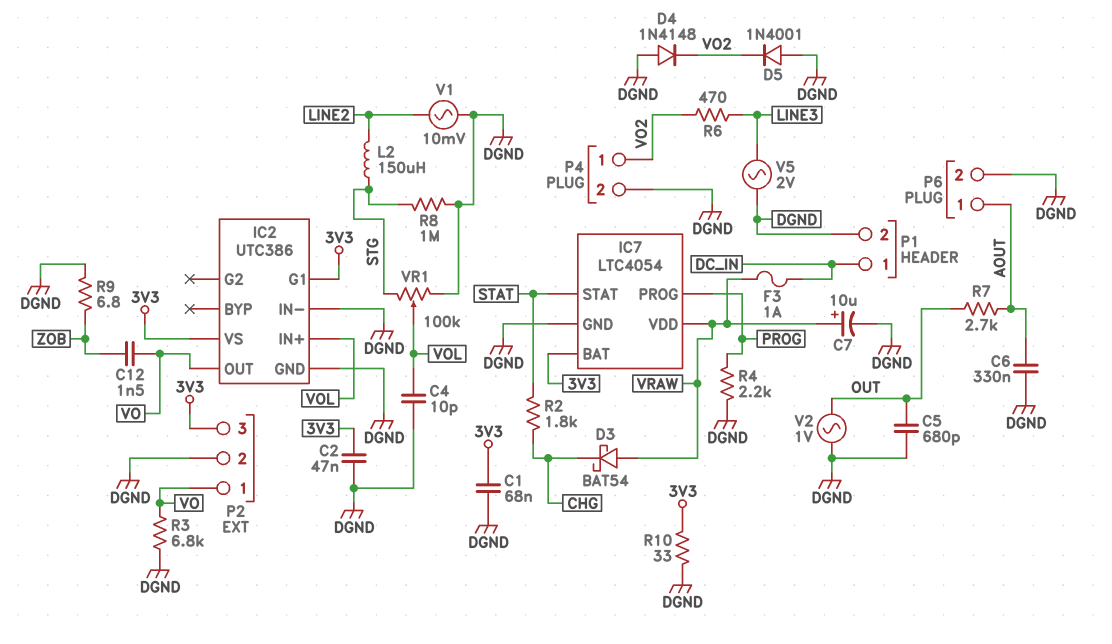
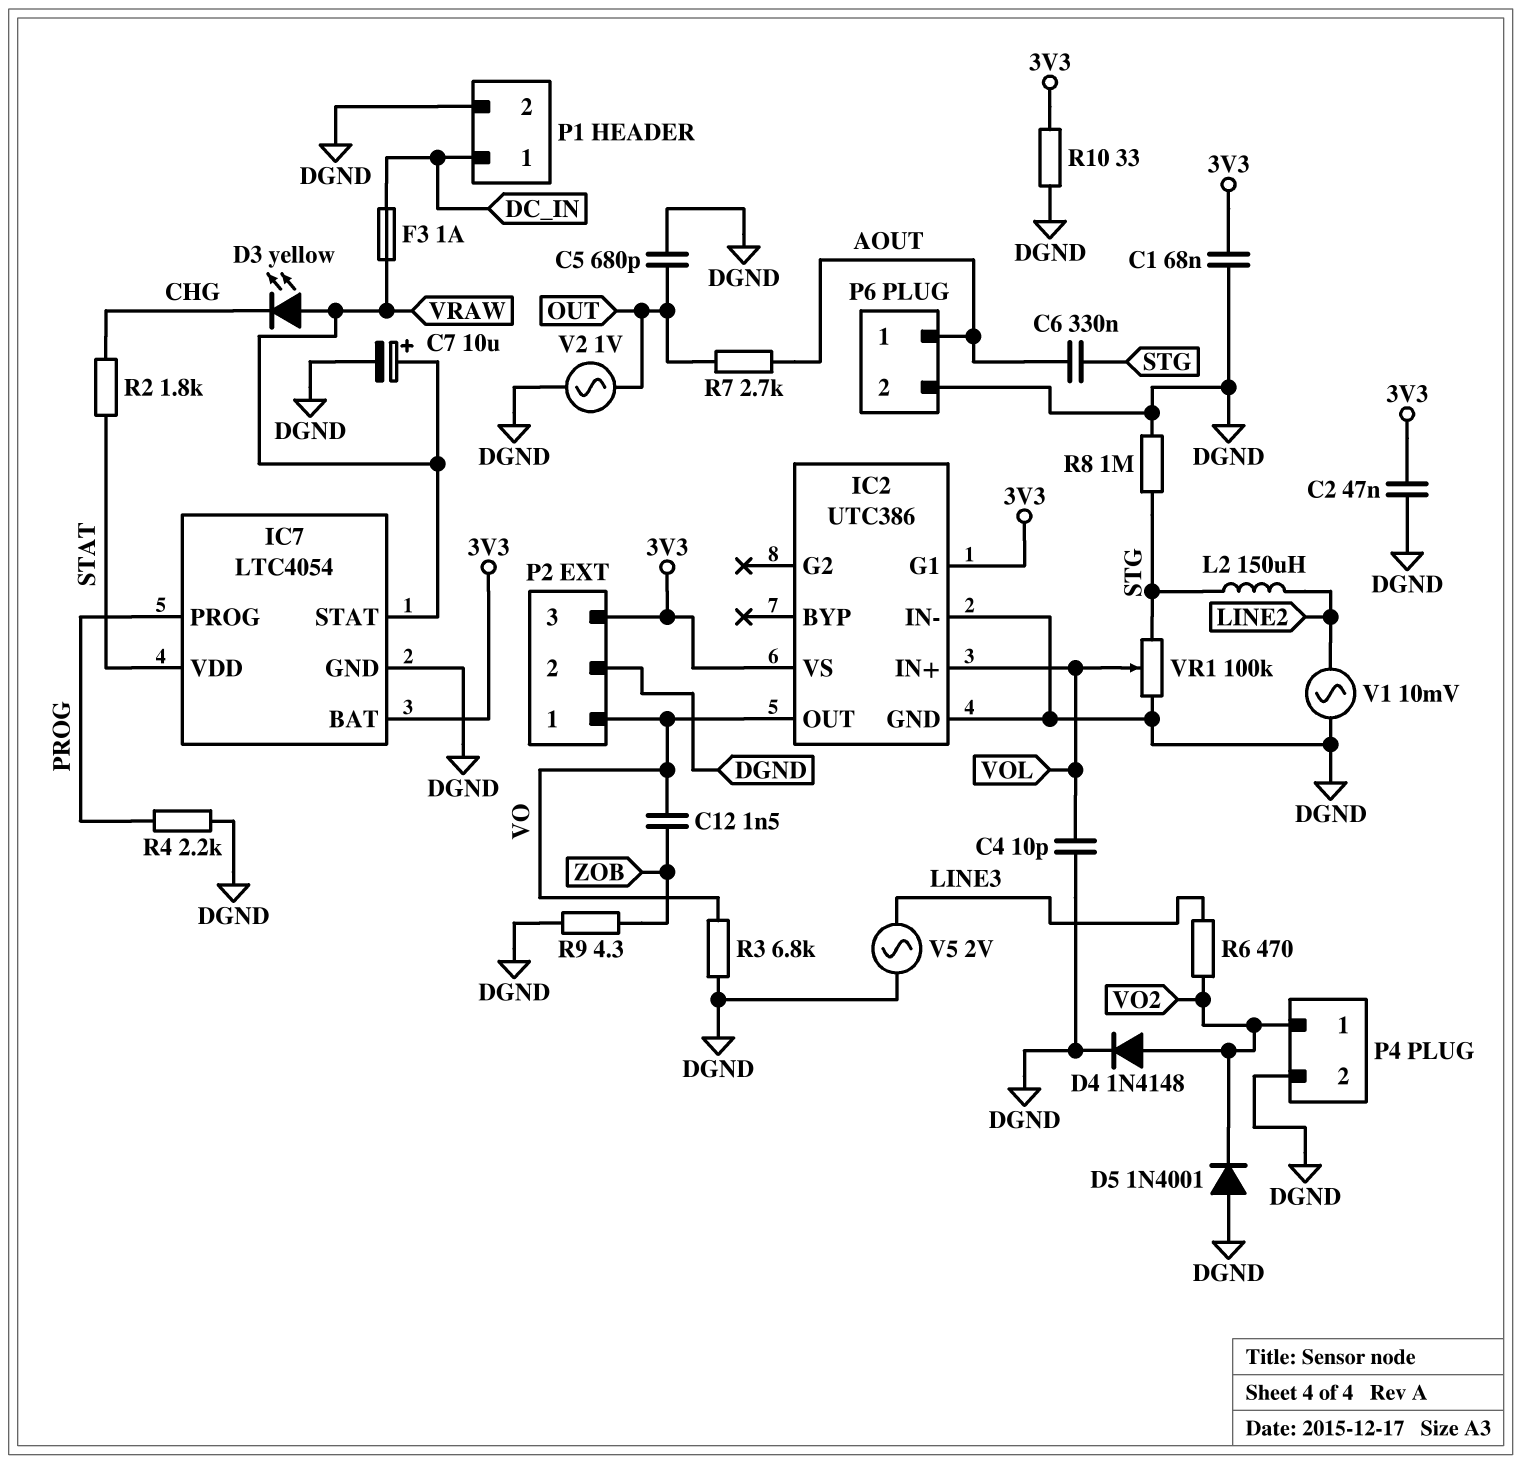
C6: 330nF (AOUT, DGND) -> 330nF (AOUT, STG)
D3: schottky BAT54 (A VRAW, K CHG) -> LED yellow (A VRAW, K CHG)
D4: diode 1N4148 (A DGND, K VO2) -> diode 1N4148 (A VO2, K DGND)
IC7 pin STAT: STAT -> VRAW
IC7 pin VDD: VRAW -> STAT
R9: 6.8 (DGND, ZOB) -> 4.3 (DGND, ZOB)

